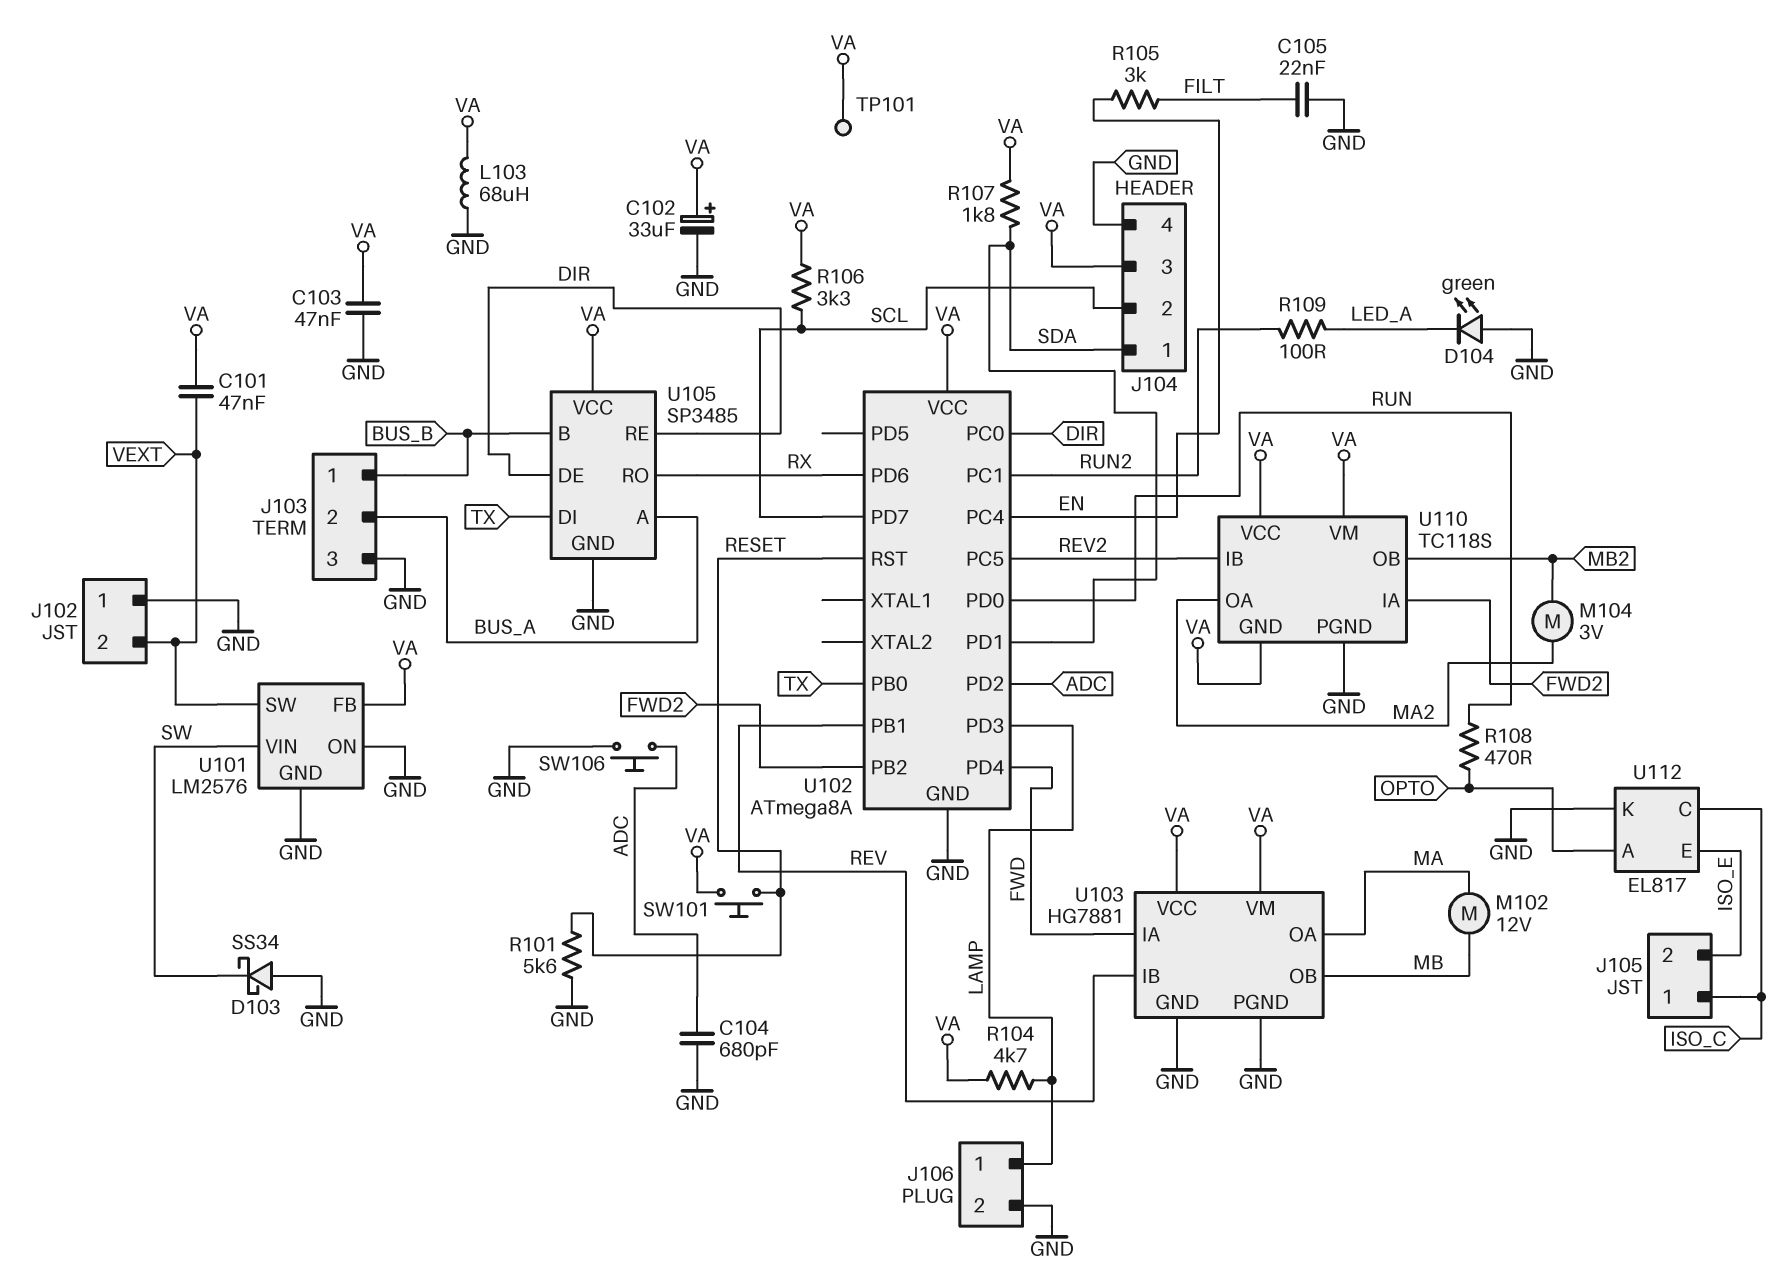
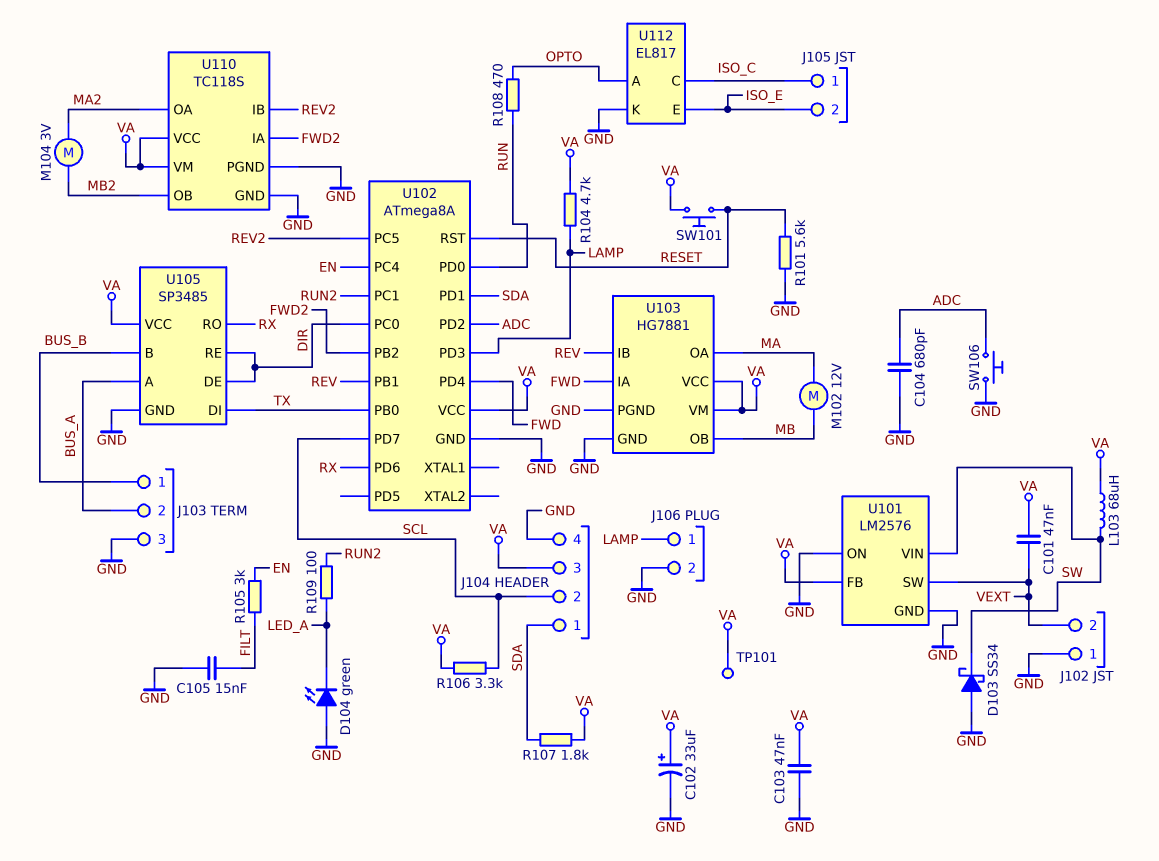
C105: 22nF (FILT, GND) -> 15nF (FILT, GND)
L103: 68uH (GND, VA) -> 68uH (SW, VA)
U110 pin GND: VA -> GND

